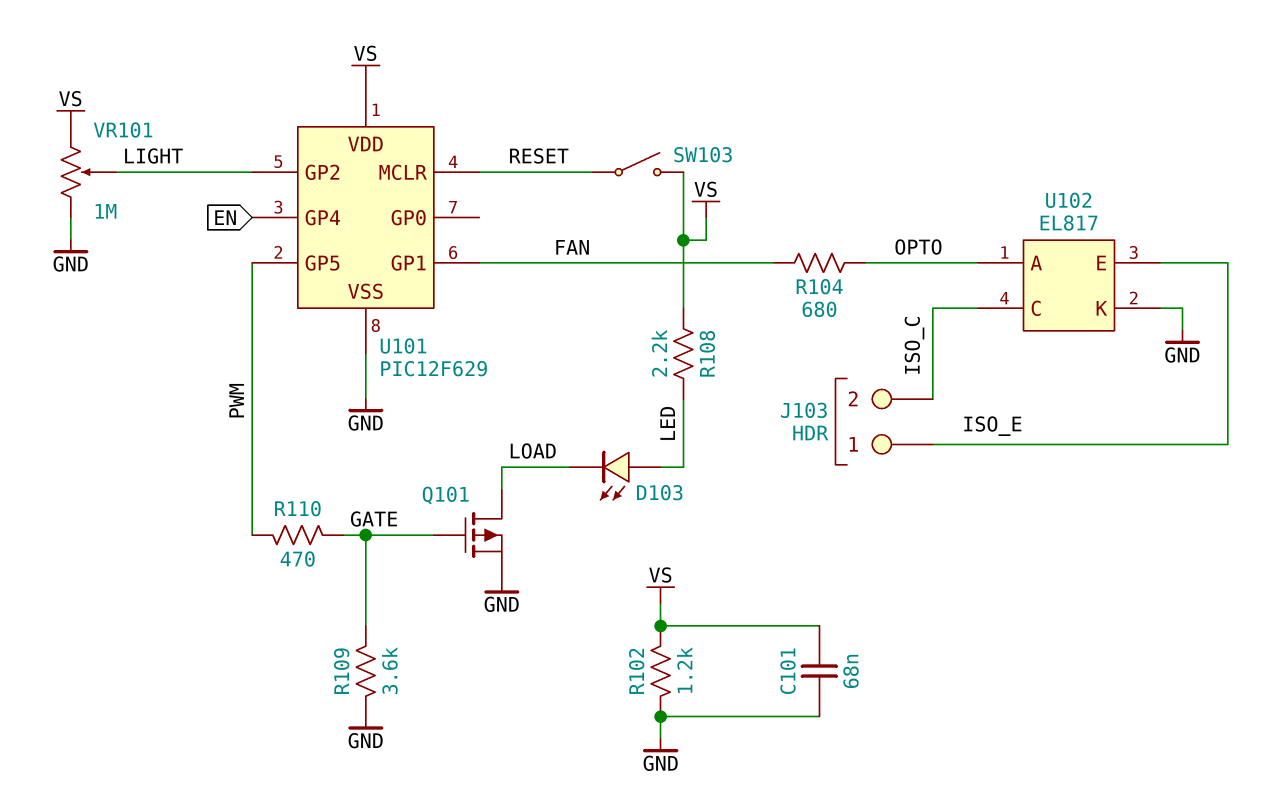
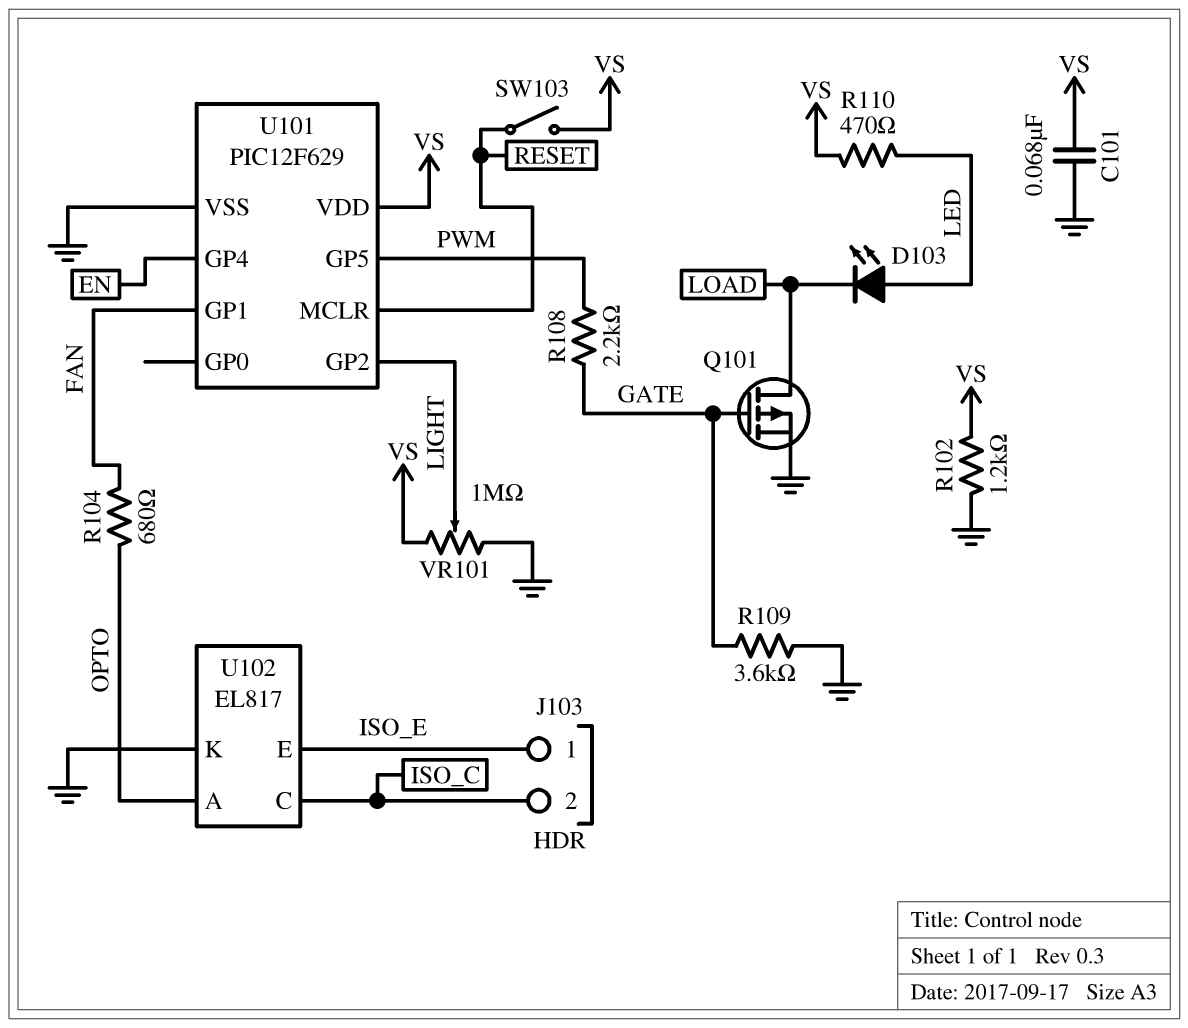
R108: 2.2k (LED, VS) -> 2.2k (GATE, PWM)
R110: 470 (GATE, PWM) -> 470 (LED, VS)

